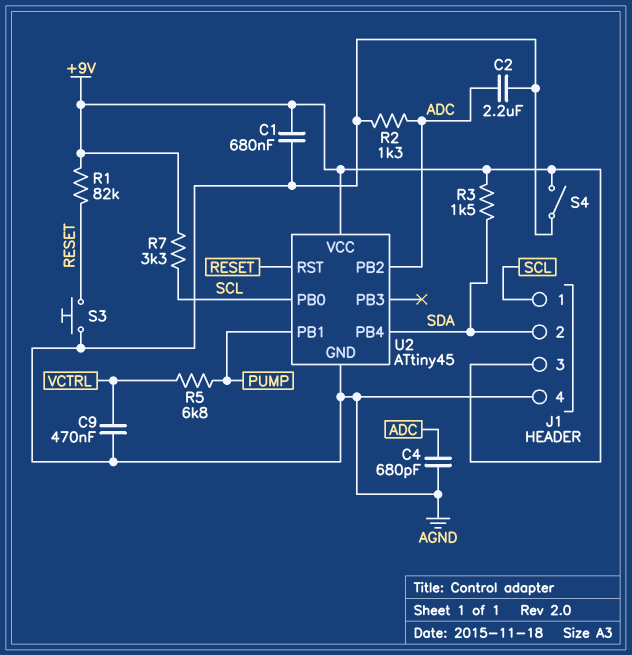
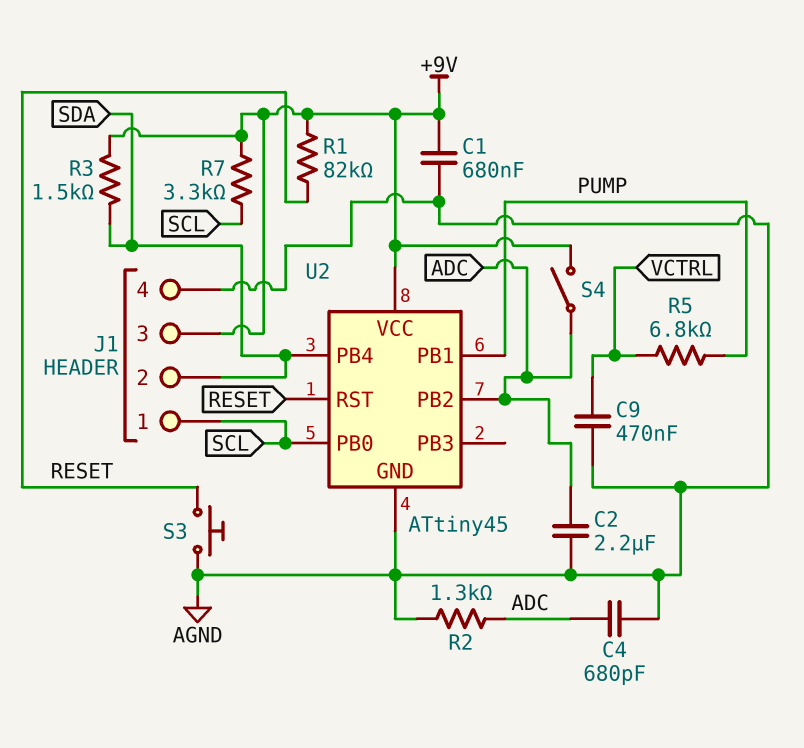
S4: switch (+9V, AGND) -> switch (+9V, ADC)

